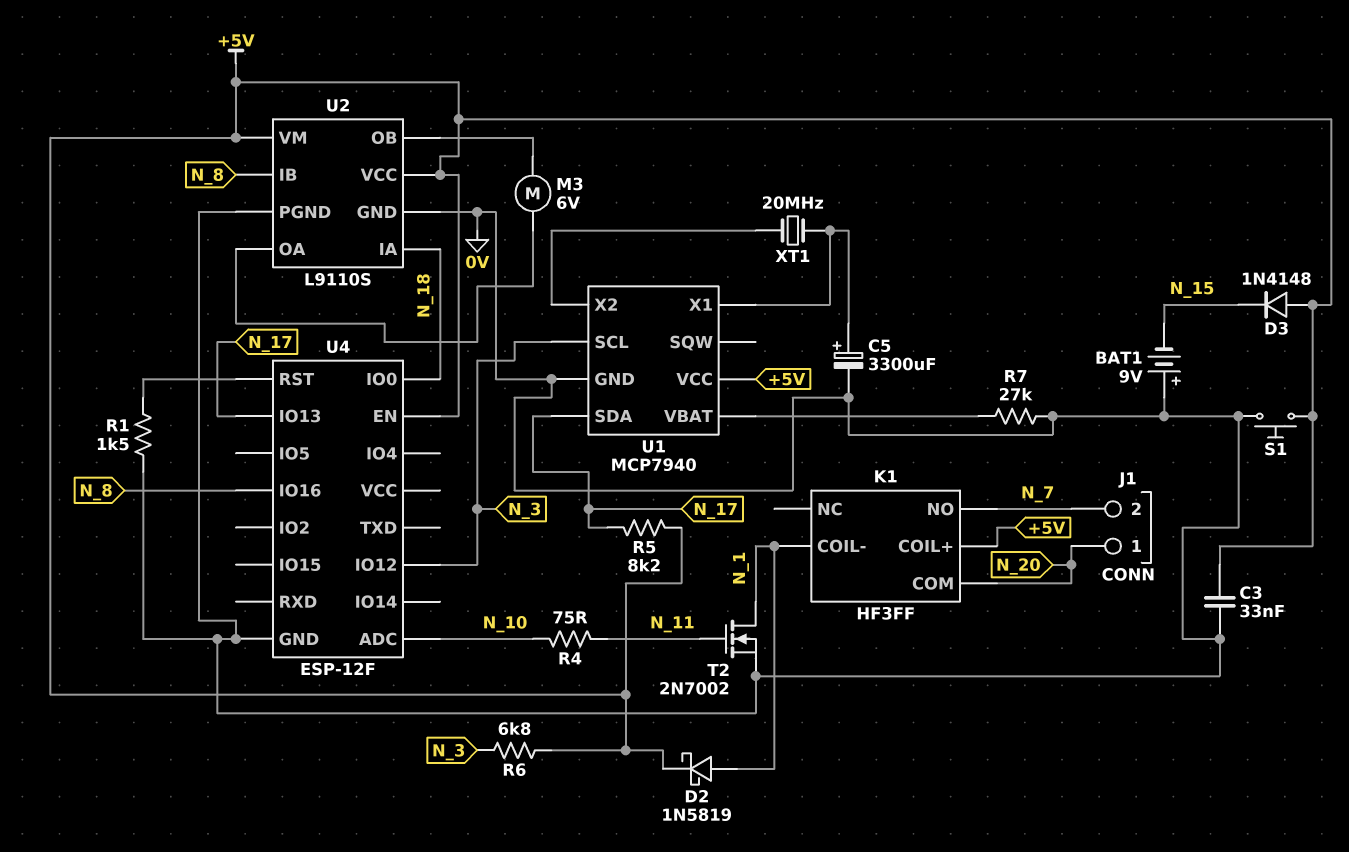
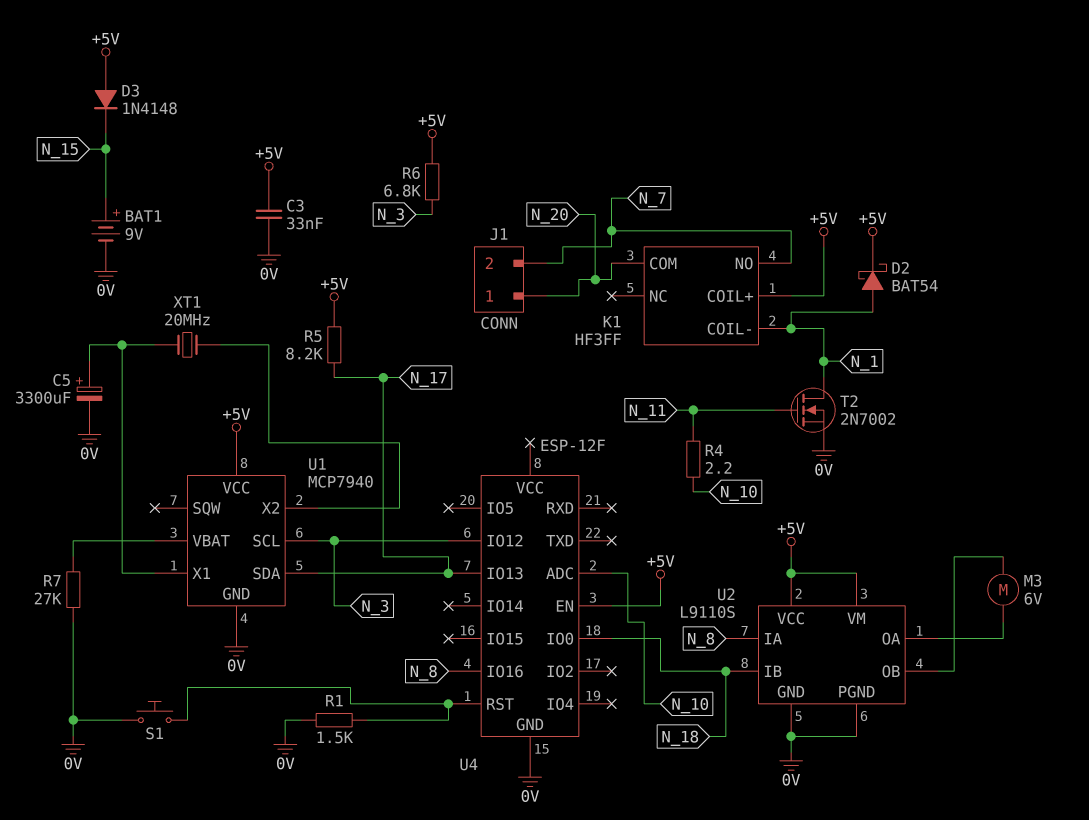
BAT1: 9V (plus 0V, minus N_15) -> 9V (plus N_15, minus 0V)
D2: schottky 1N5819 (A N_1, K +5V) -> schottky BAT54 (A N_1, K +5V)
R4: 75 (N_10, N_11) -> 2.2 (N_10, N_11)
S1: button (+5V, 0V) -> button (0V, U4/RST)
U2 pin IA: N_18 -> N_8
U2 pin IB: N_8 -> N_18

